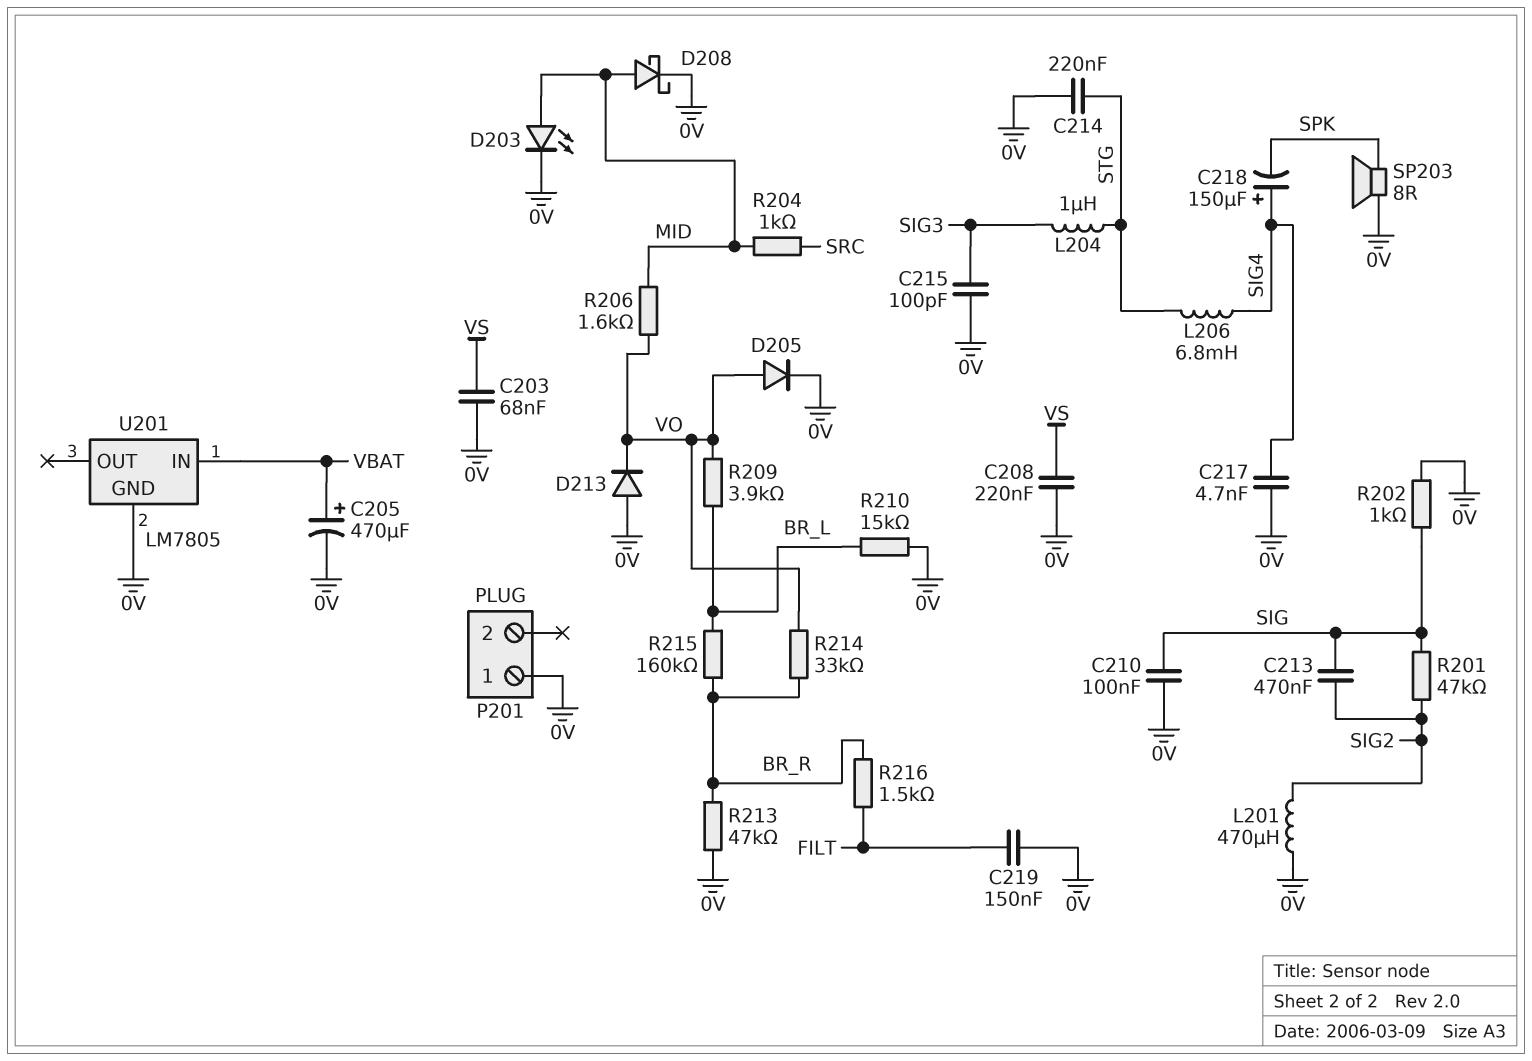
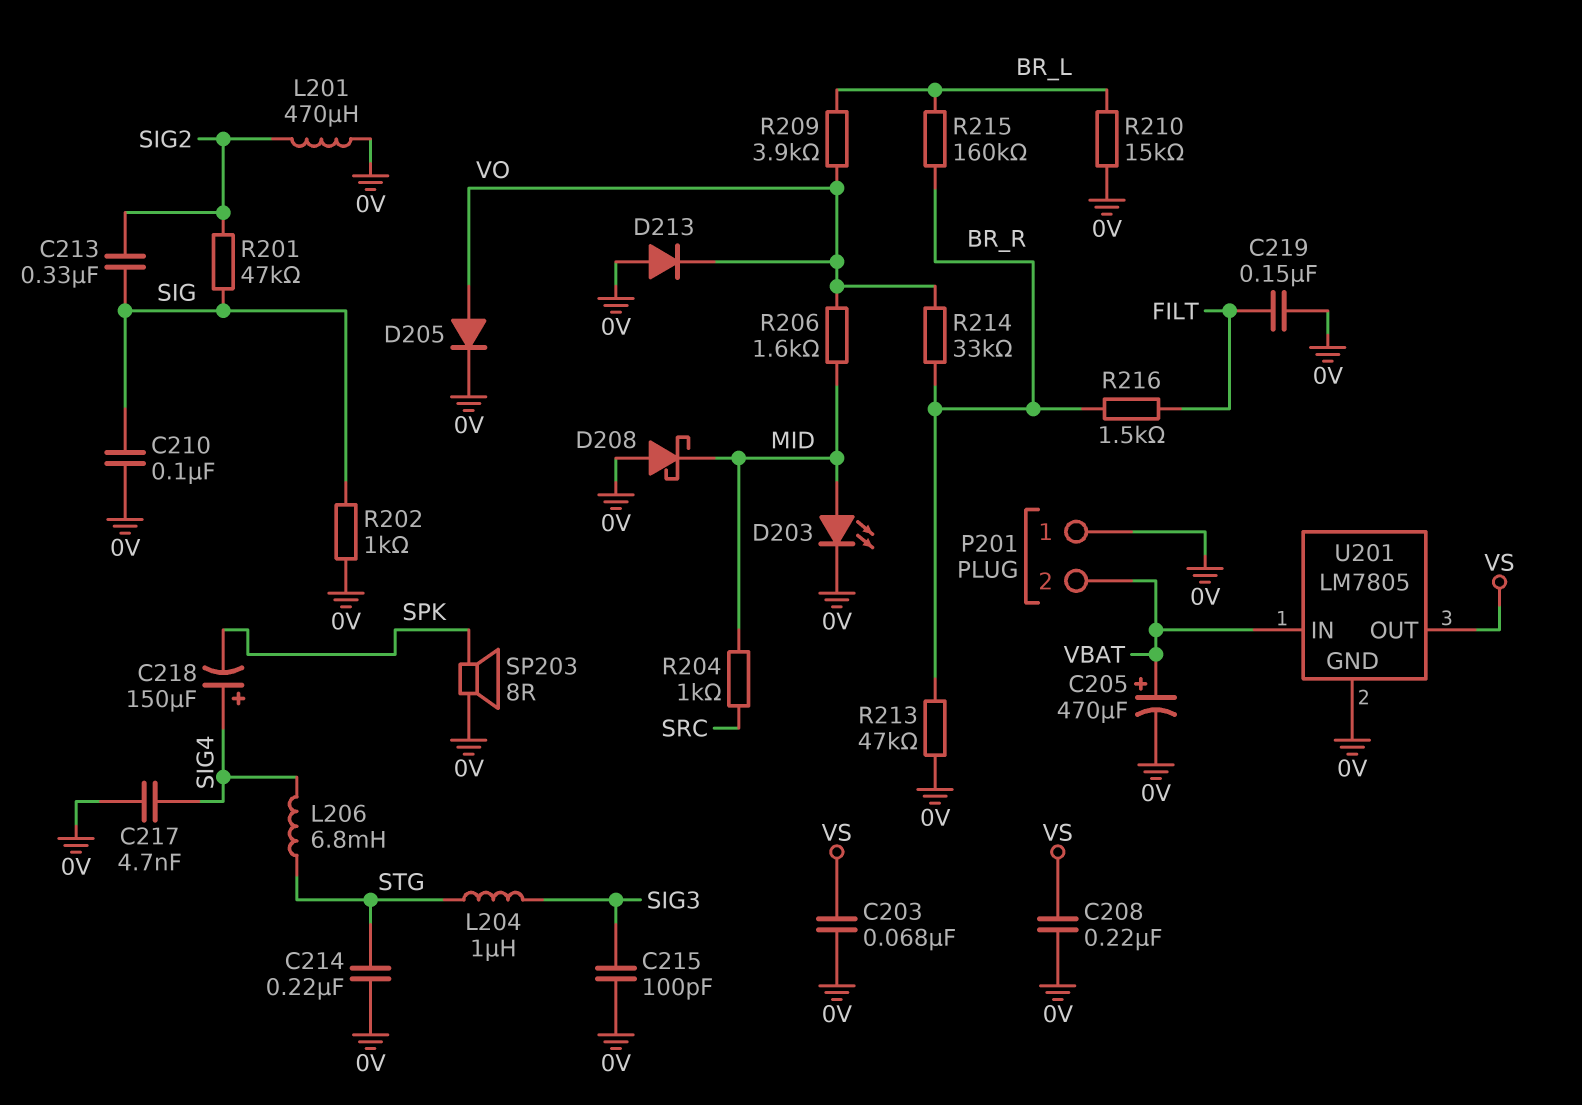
C213: 470nF (SIG, SIG2) -> 330nF (SIG, SIG2)
D208: schottky (A MID, K 0V) -> schottky (A 0V, K MID)
P201 pin 2: none -> VBAT
U201 pin OUT: none -> VS

